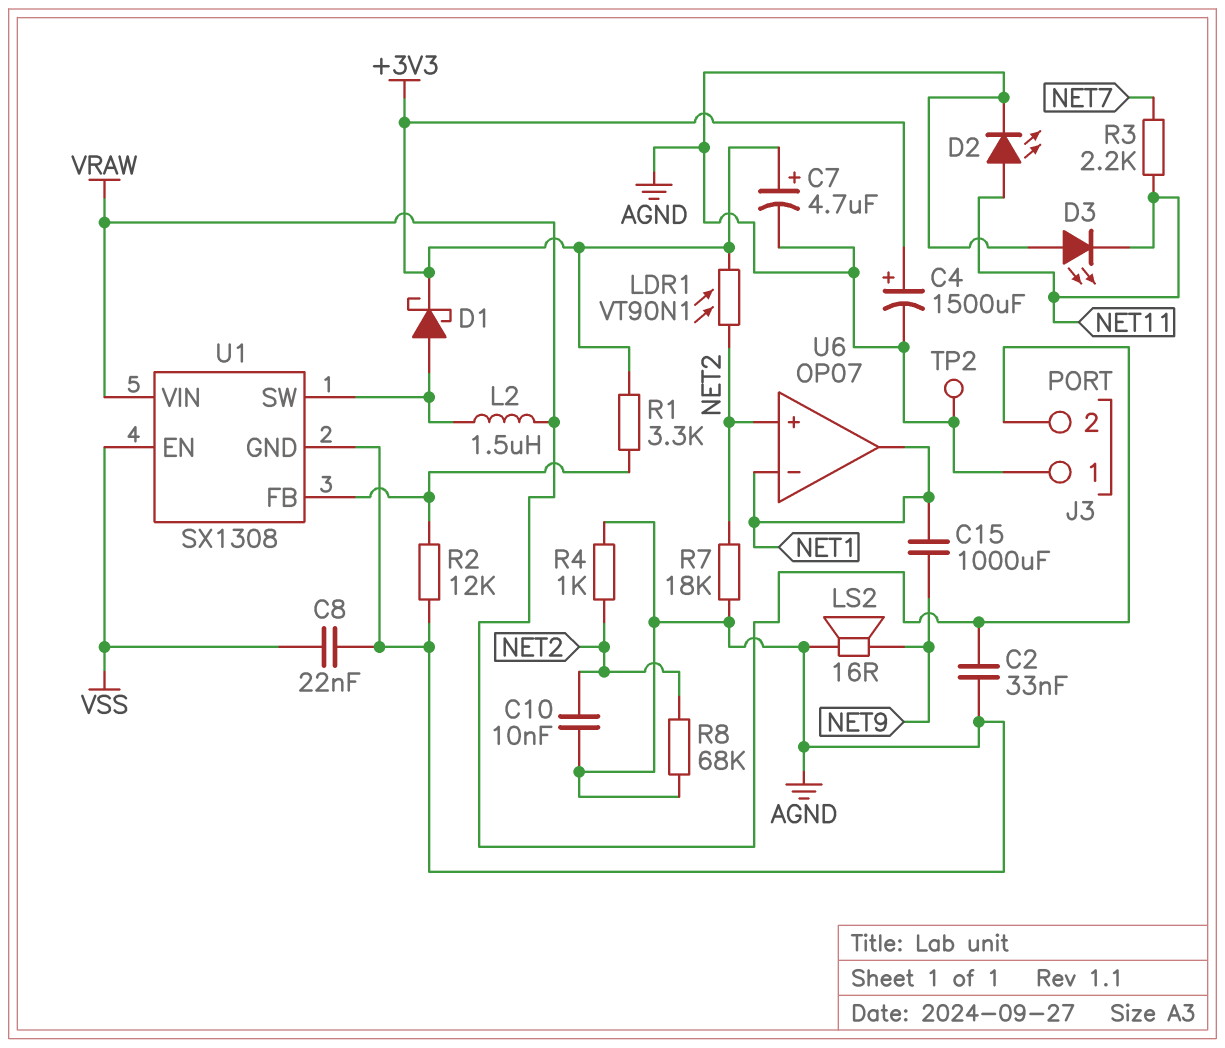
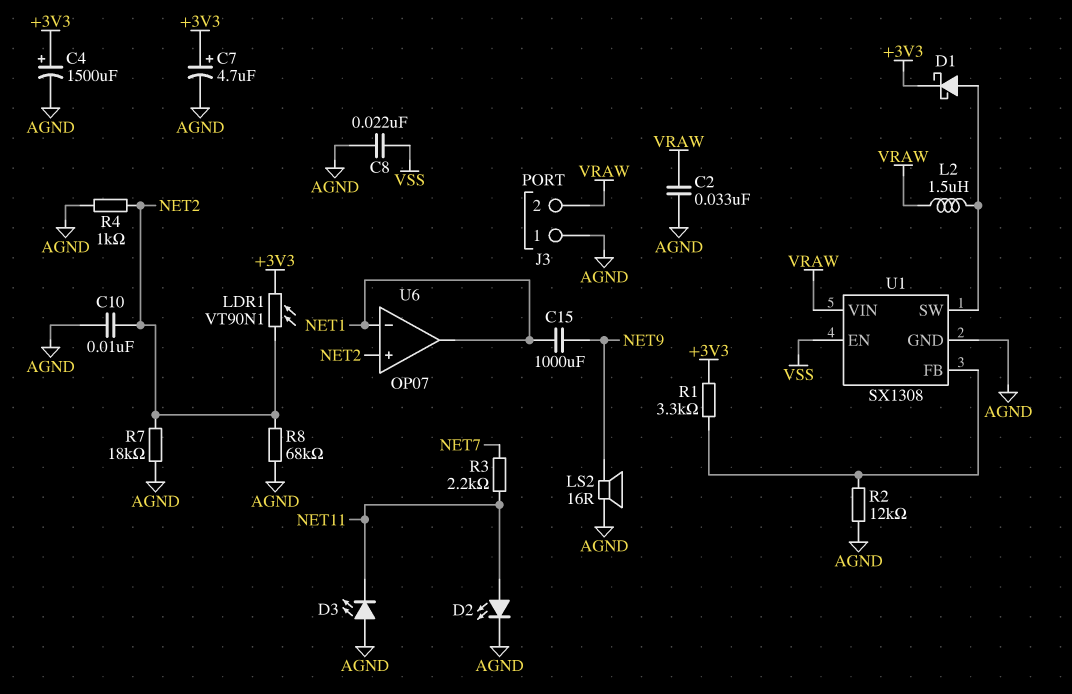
TP2: test point (AGND) -> none

